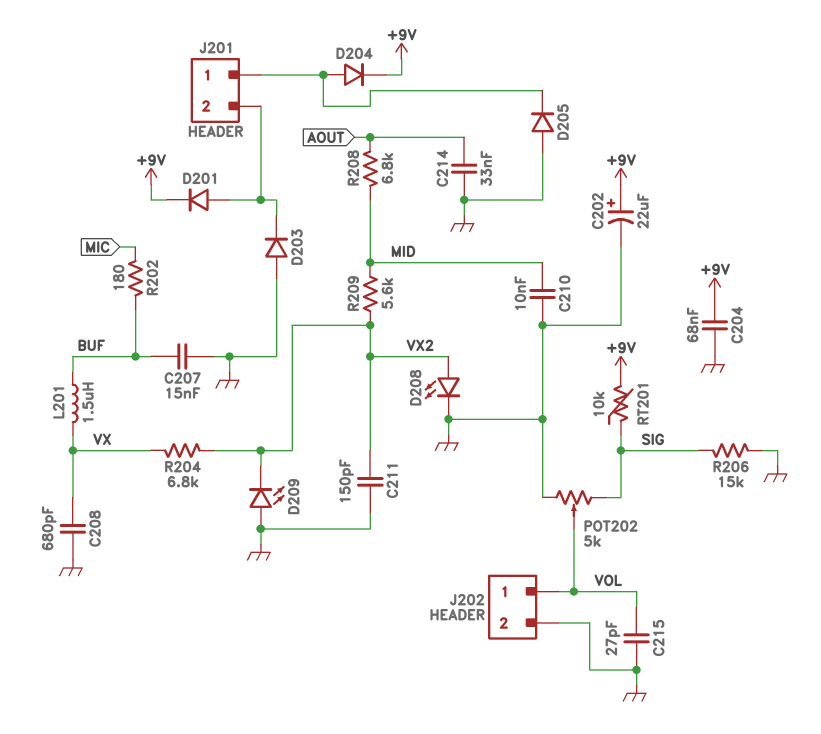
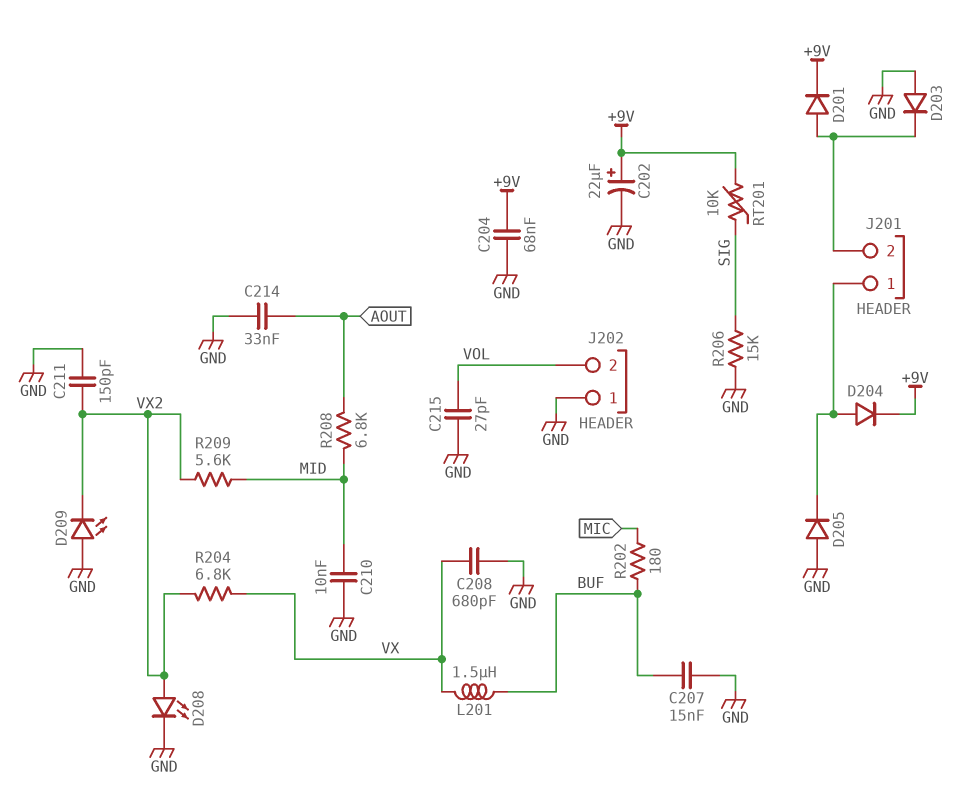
J202 pin 1: VOL -> GND
J202 pin 2: GND -> VOL
POT202: 5k (GND, SIG, wiper VOL) -> none

